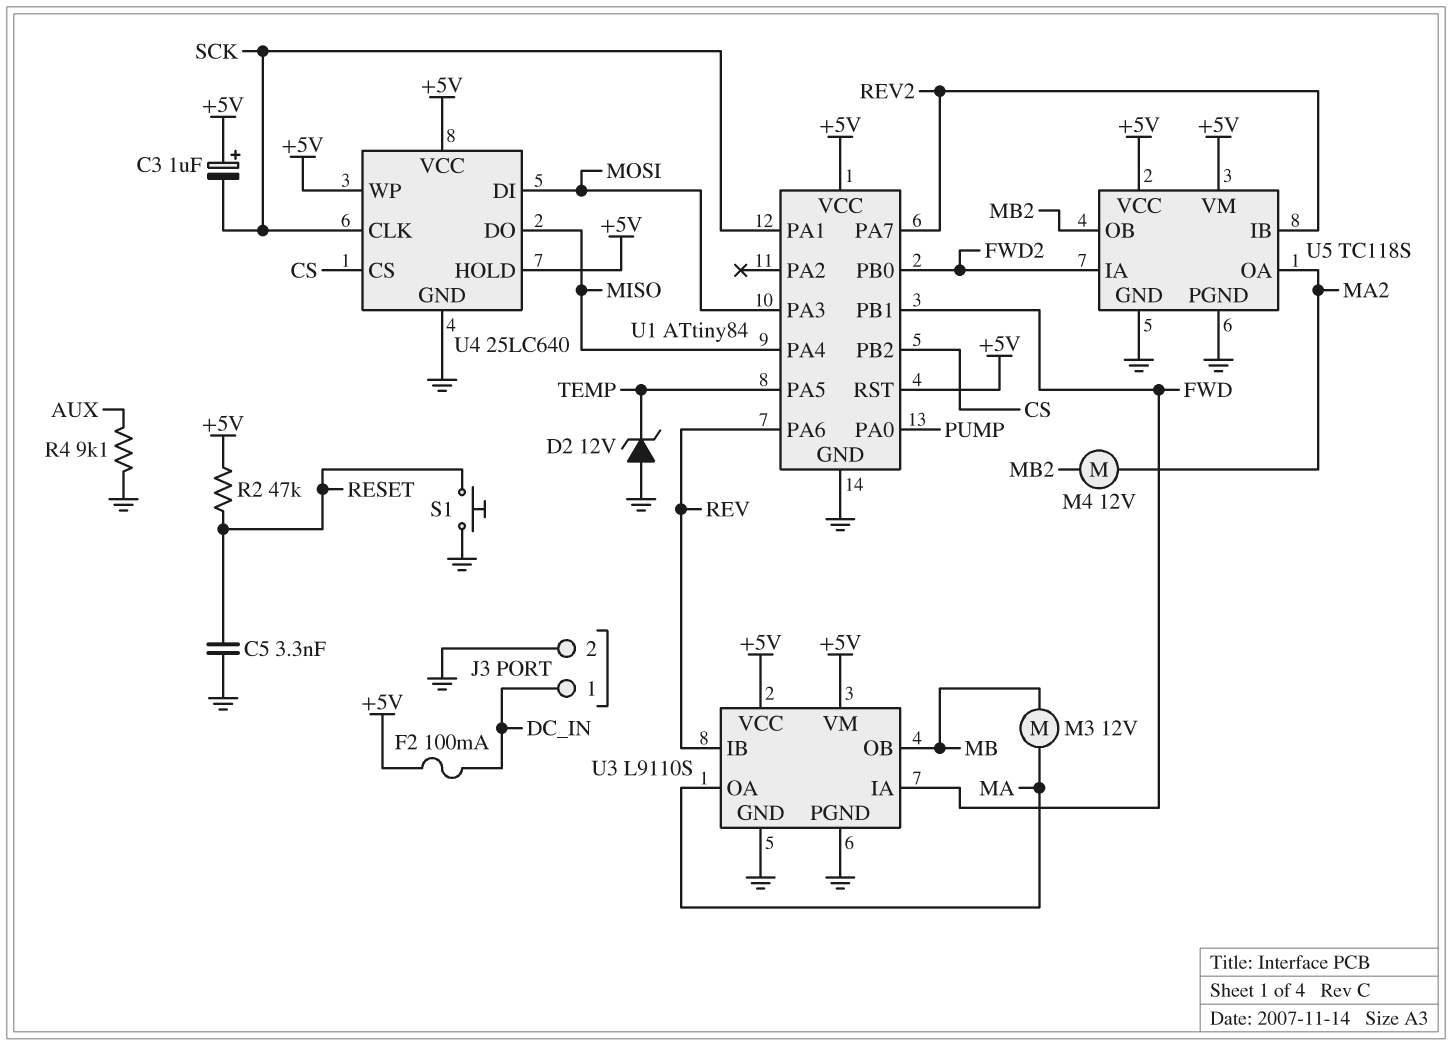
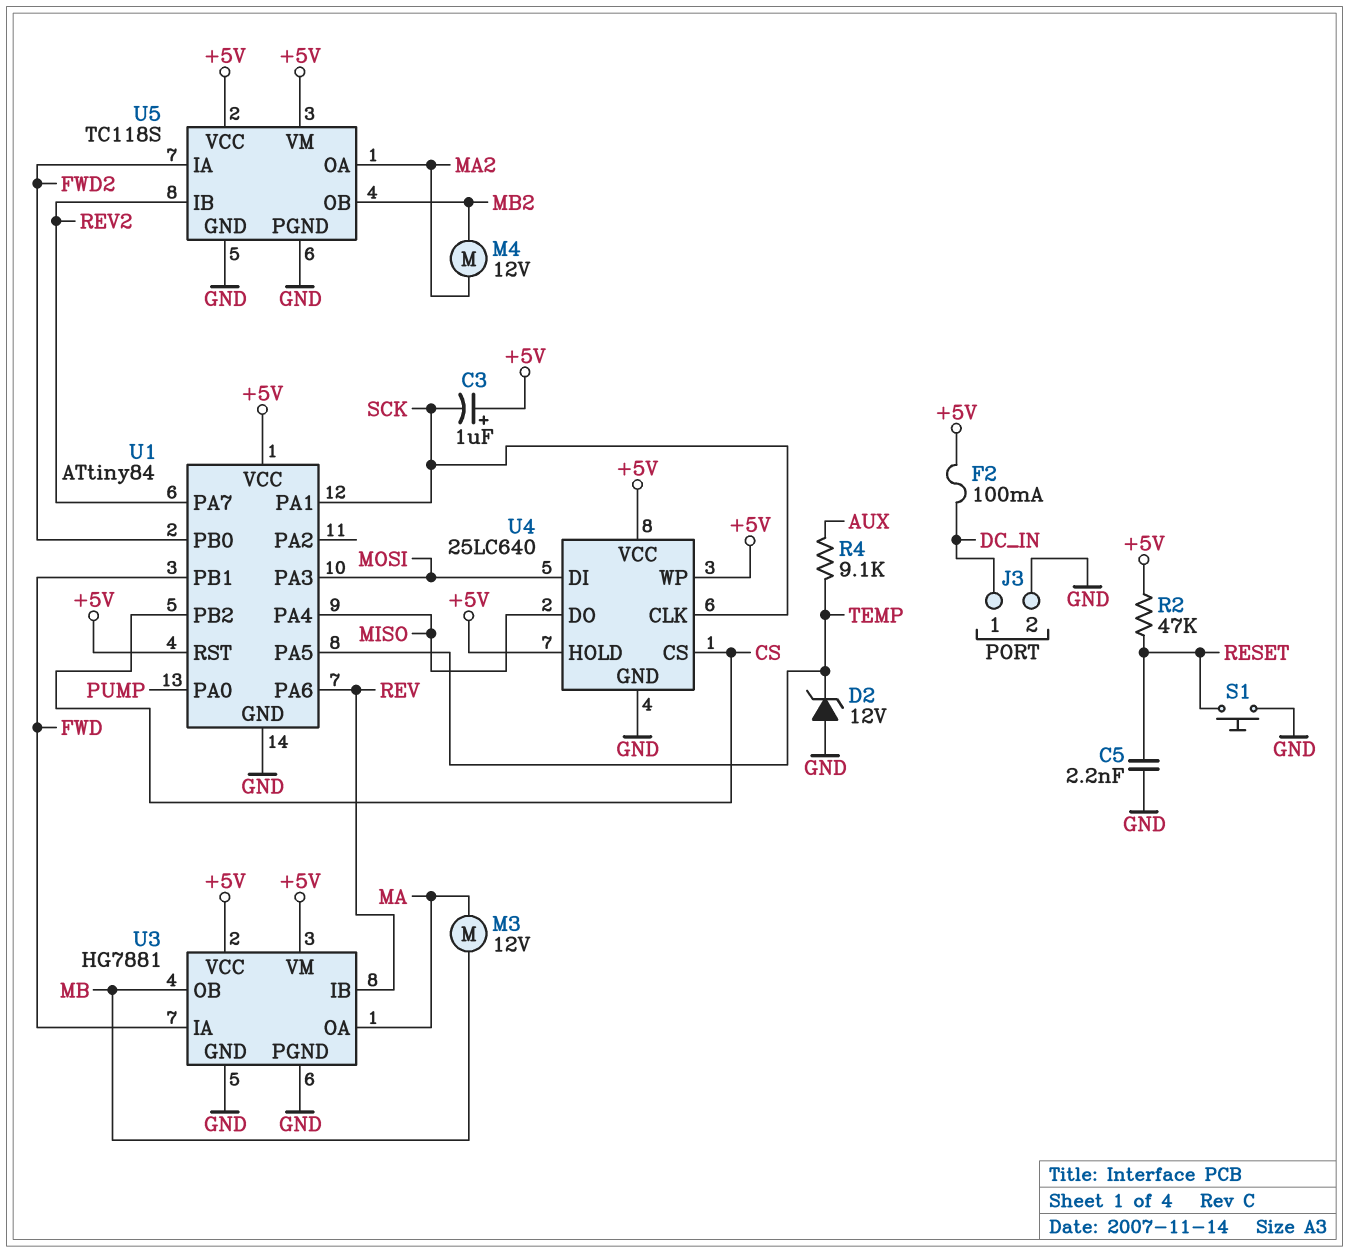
C5: 3.3nF (GND, RESET) -> 2.2nF (GND, RESET)
R4: 9.1k (AUX, GND) -> 9.1k (AUX, TEMP)
U3: L9110S -> HG7881

